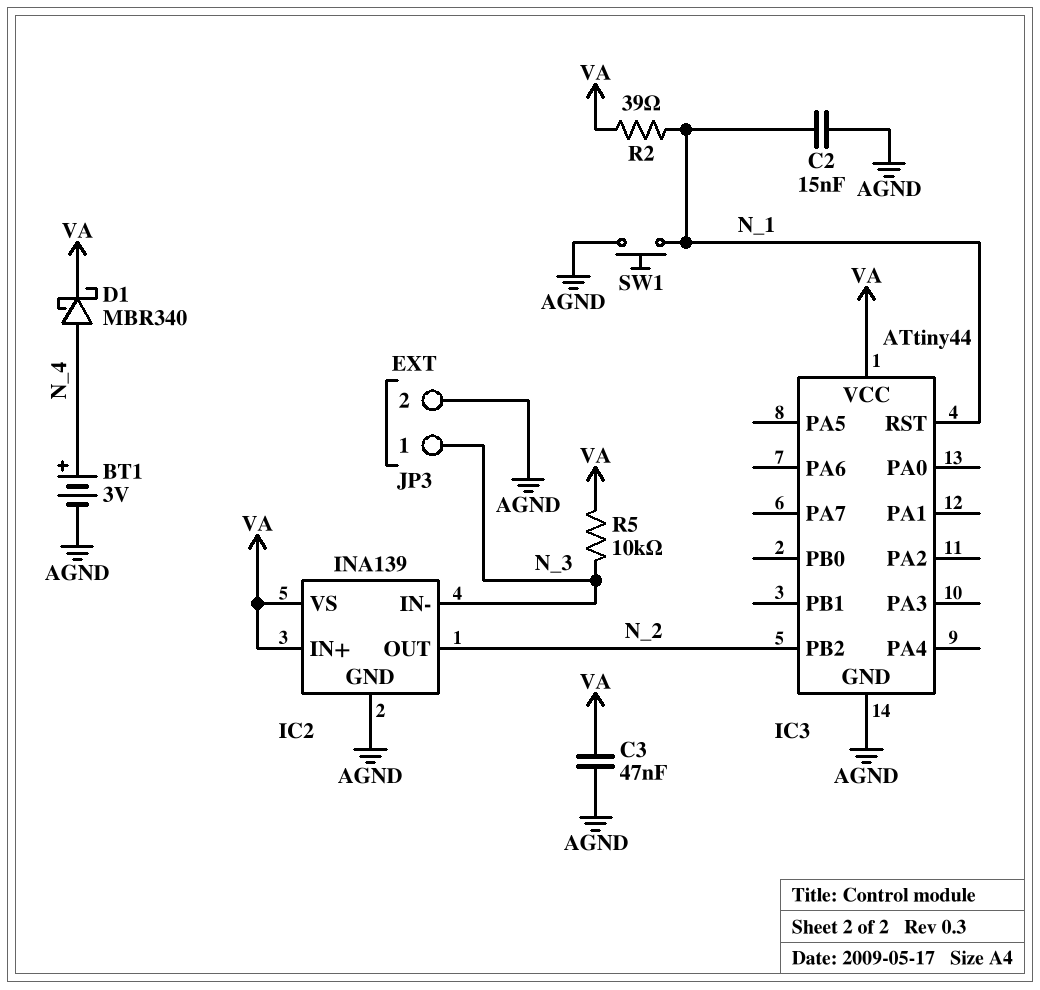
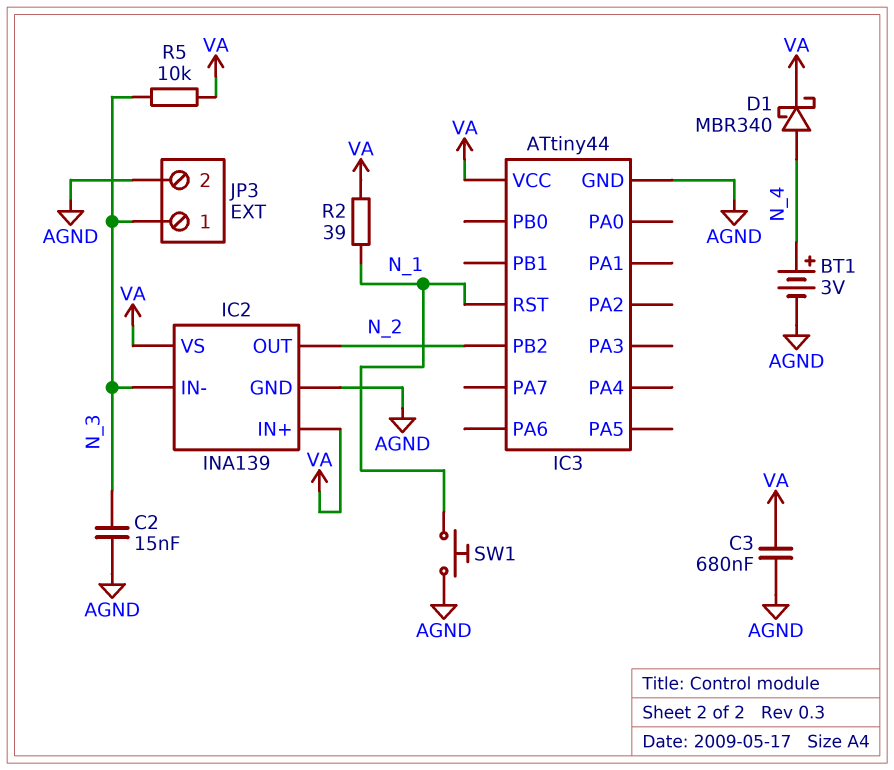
C2: 15nF (AGND, N_1) -> 15nF (AGND, N_3)
C3: 47nF (AGND, VA) -> 680nF (AGND, VA)

